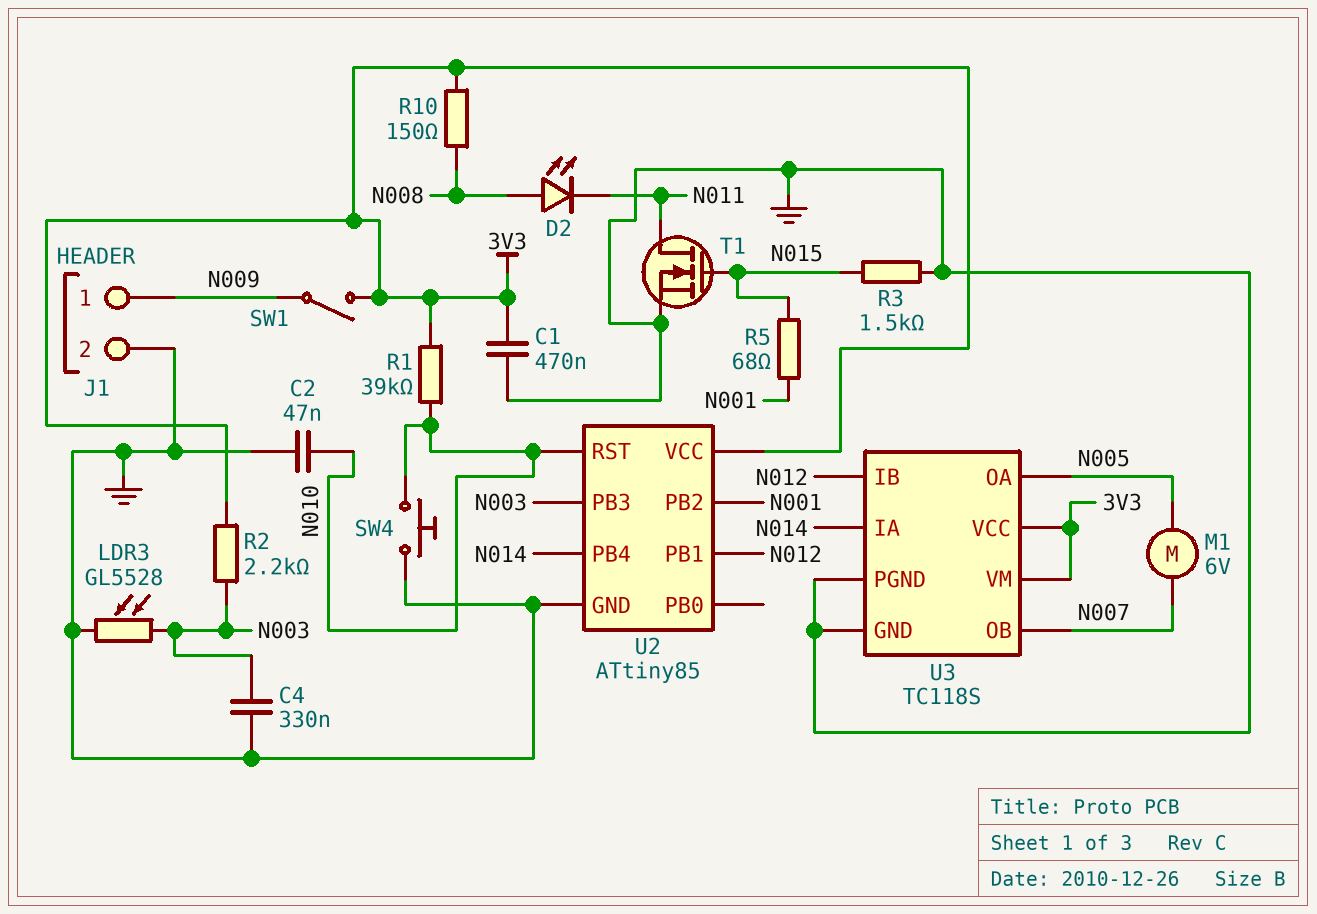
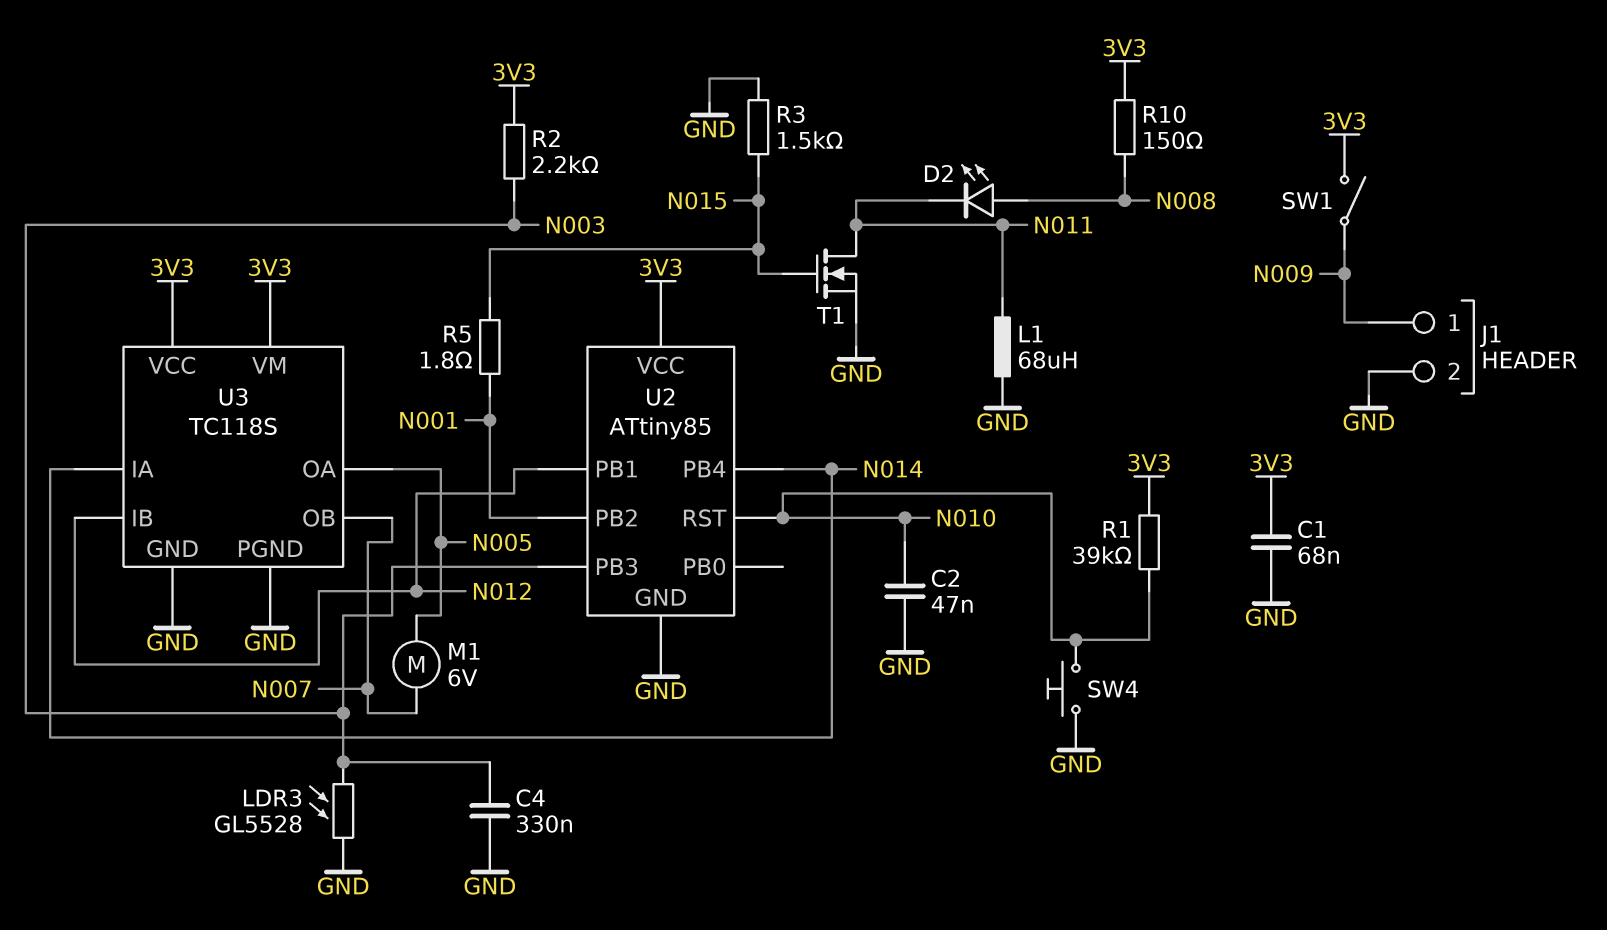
C1: 470nF (3V3, GND) -> 68nF (3V3, GND)
L1: none -> 68uH (GND, N011)
R5: 68 (N001, N015) -> 1.8 (N001, N015)

